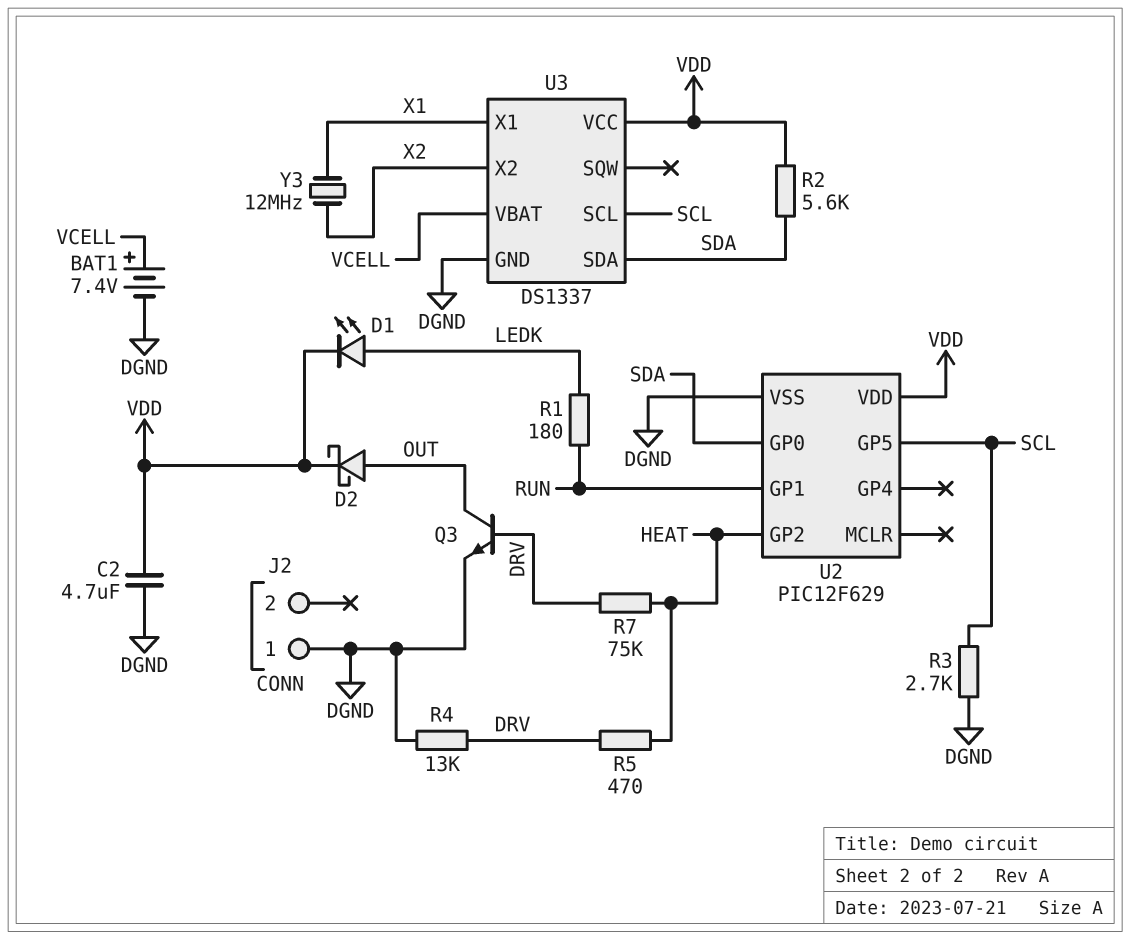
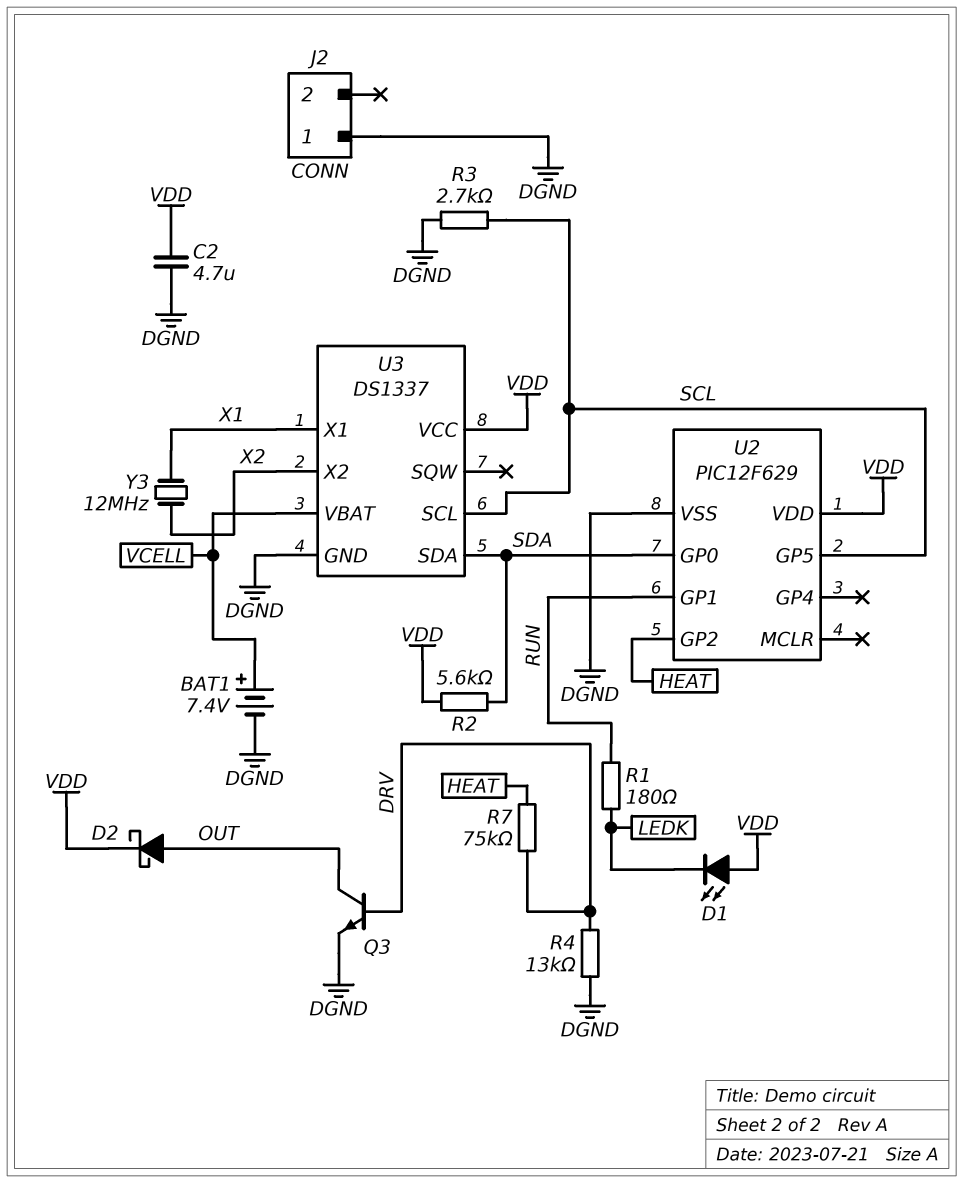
D1: LED (A LEDK, K VDD) -> LED (A VDD, K LEDK)
R5: 470 (DRV, HEAT) -> none

